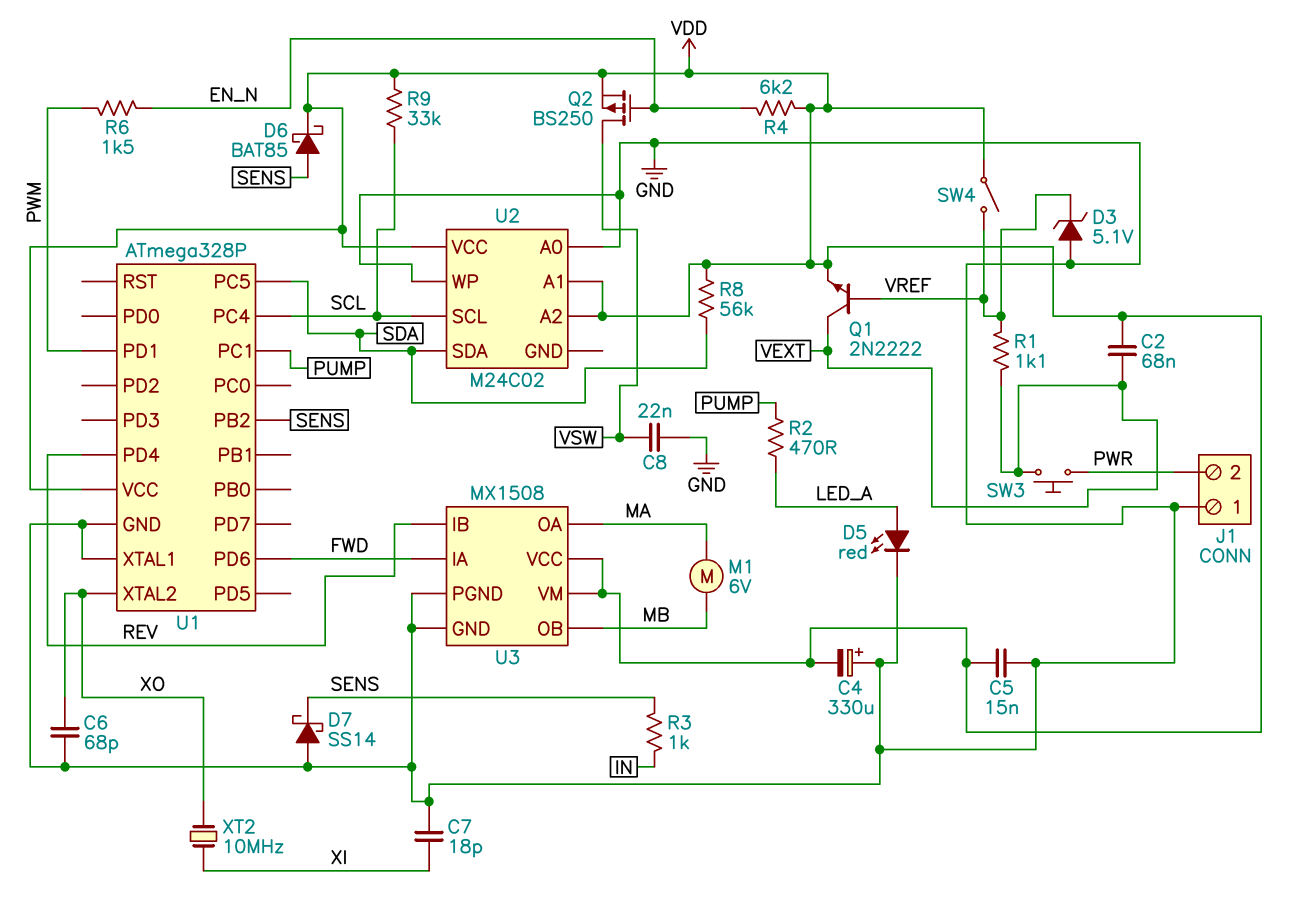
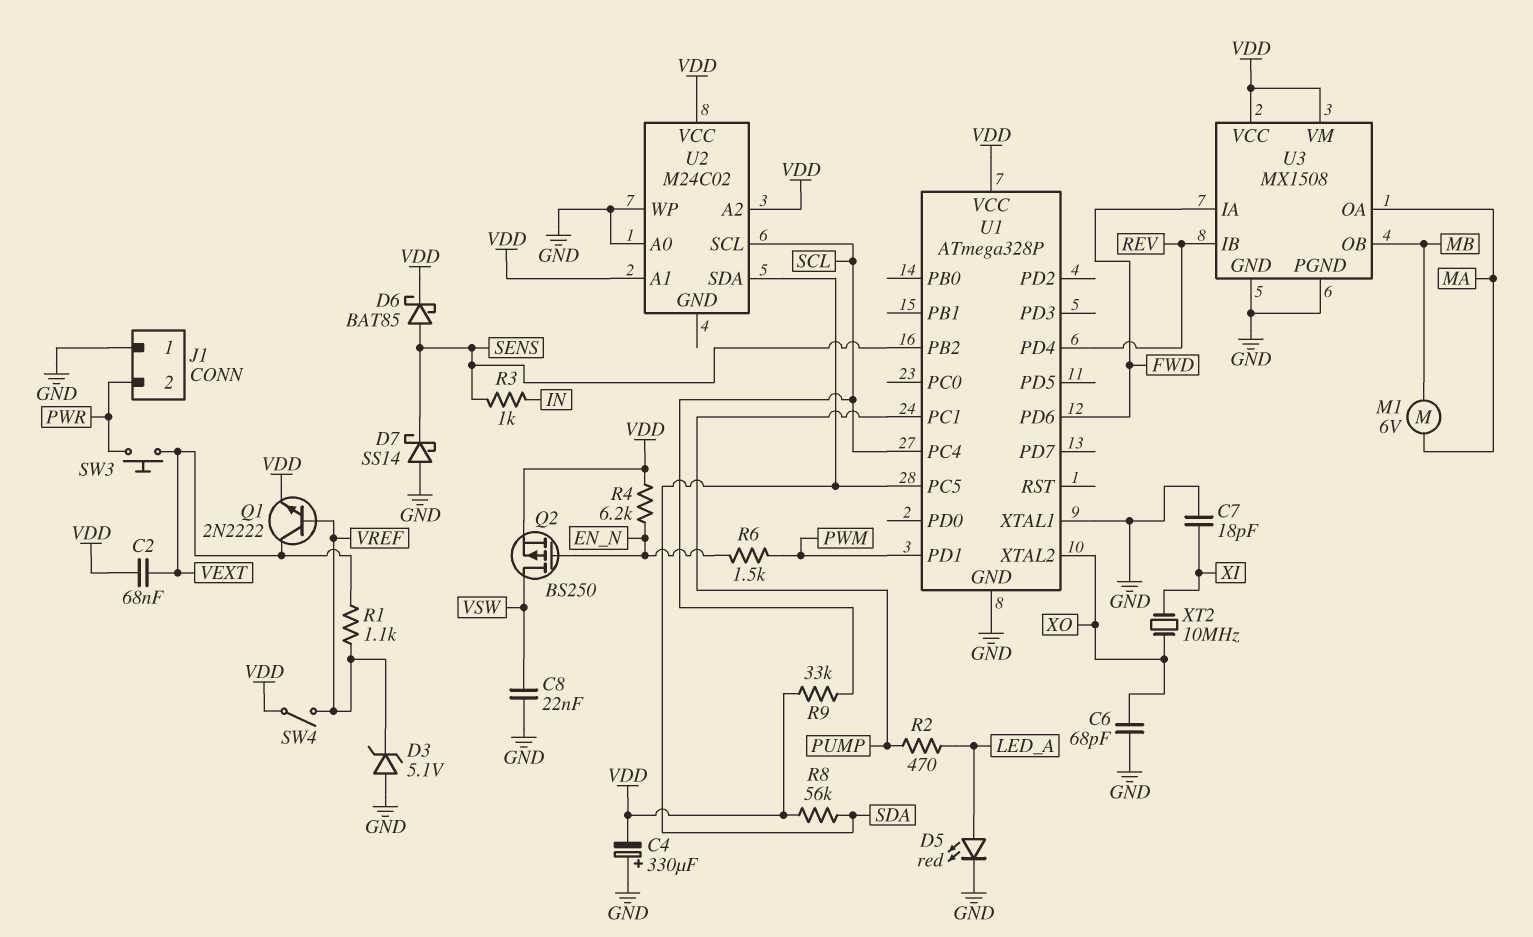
C5: 15nF (GND, VDD) -> none

